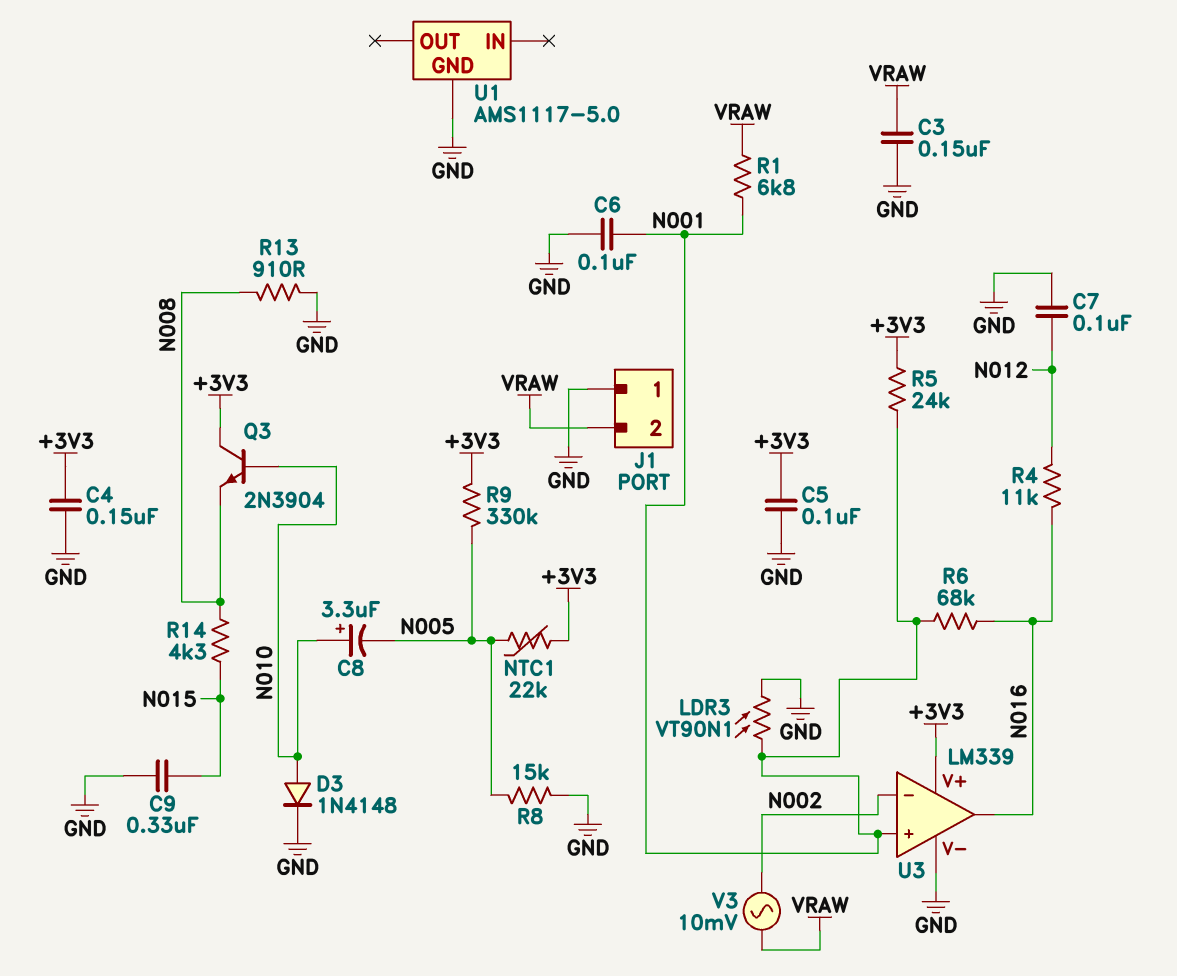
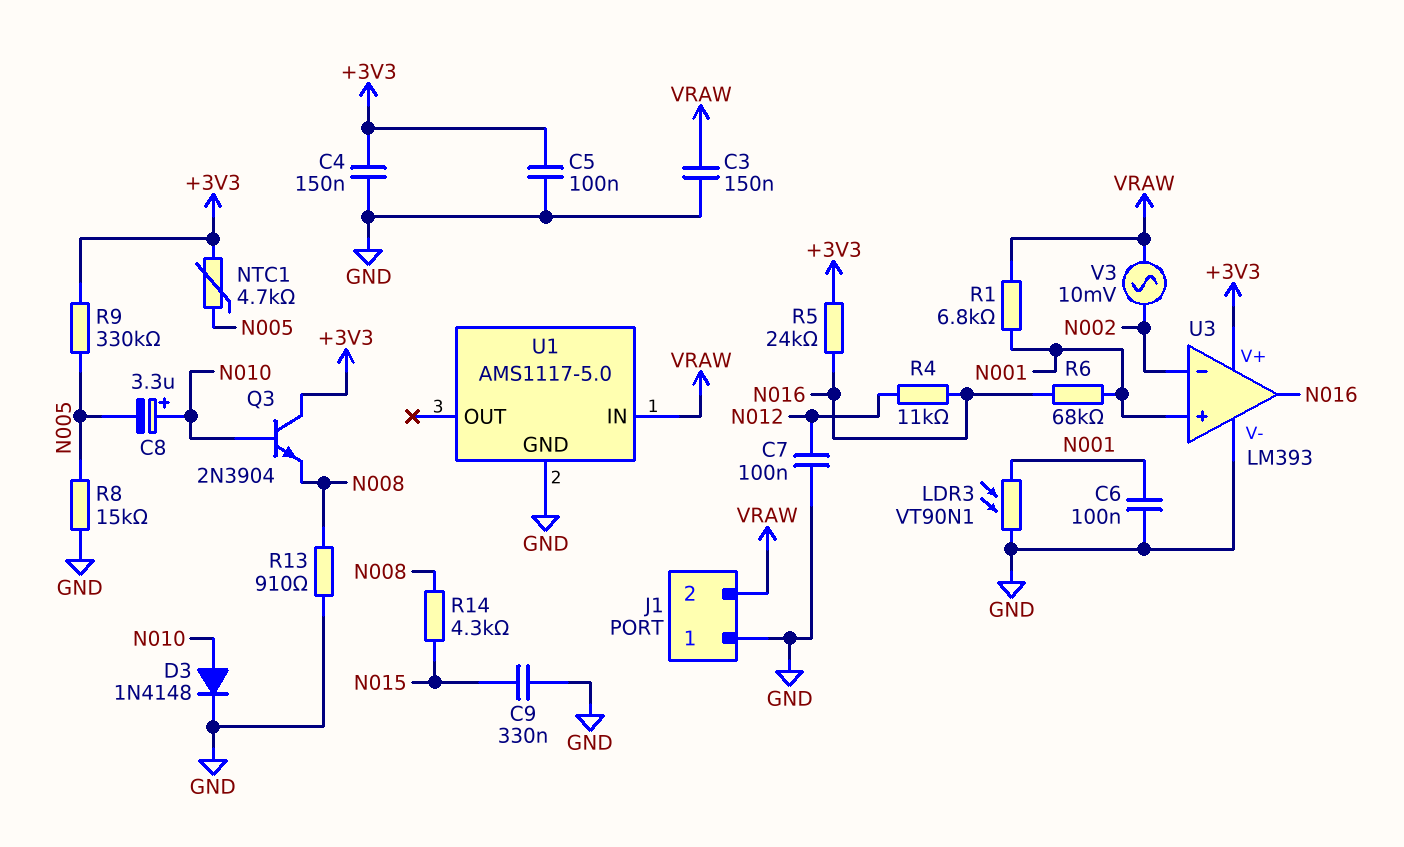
NTC1: 22k (+3V3, N005) -> 4.7k (+3V3, N005)
R5: 24k (+3V3, N001) -> 24k (+3V3, N016)
U1 pin IN: none -> VRAW
U3: LM339 -> LM393

